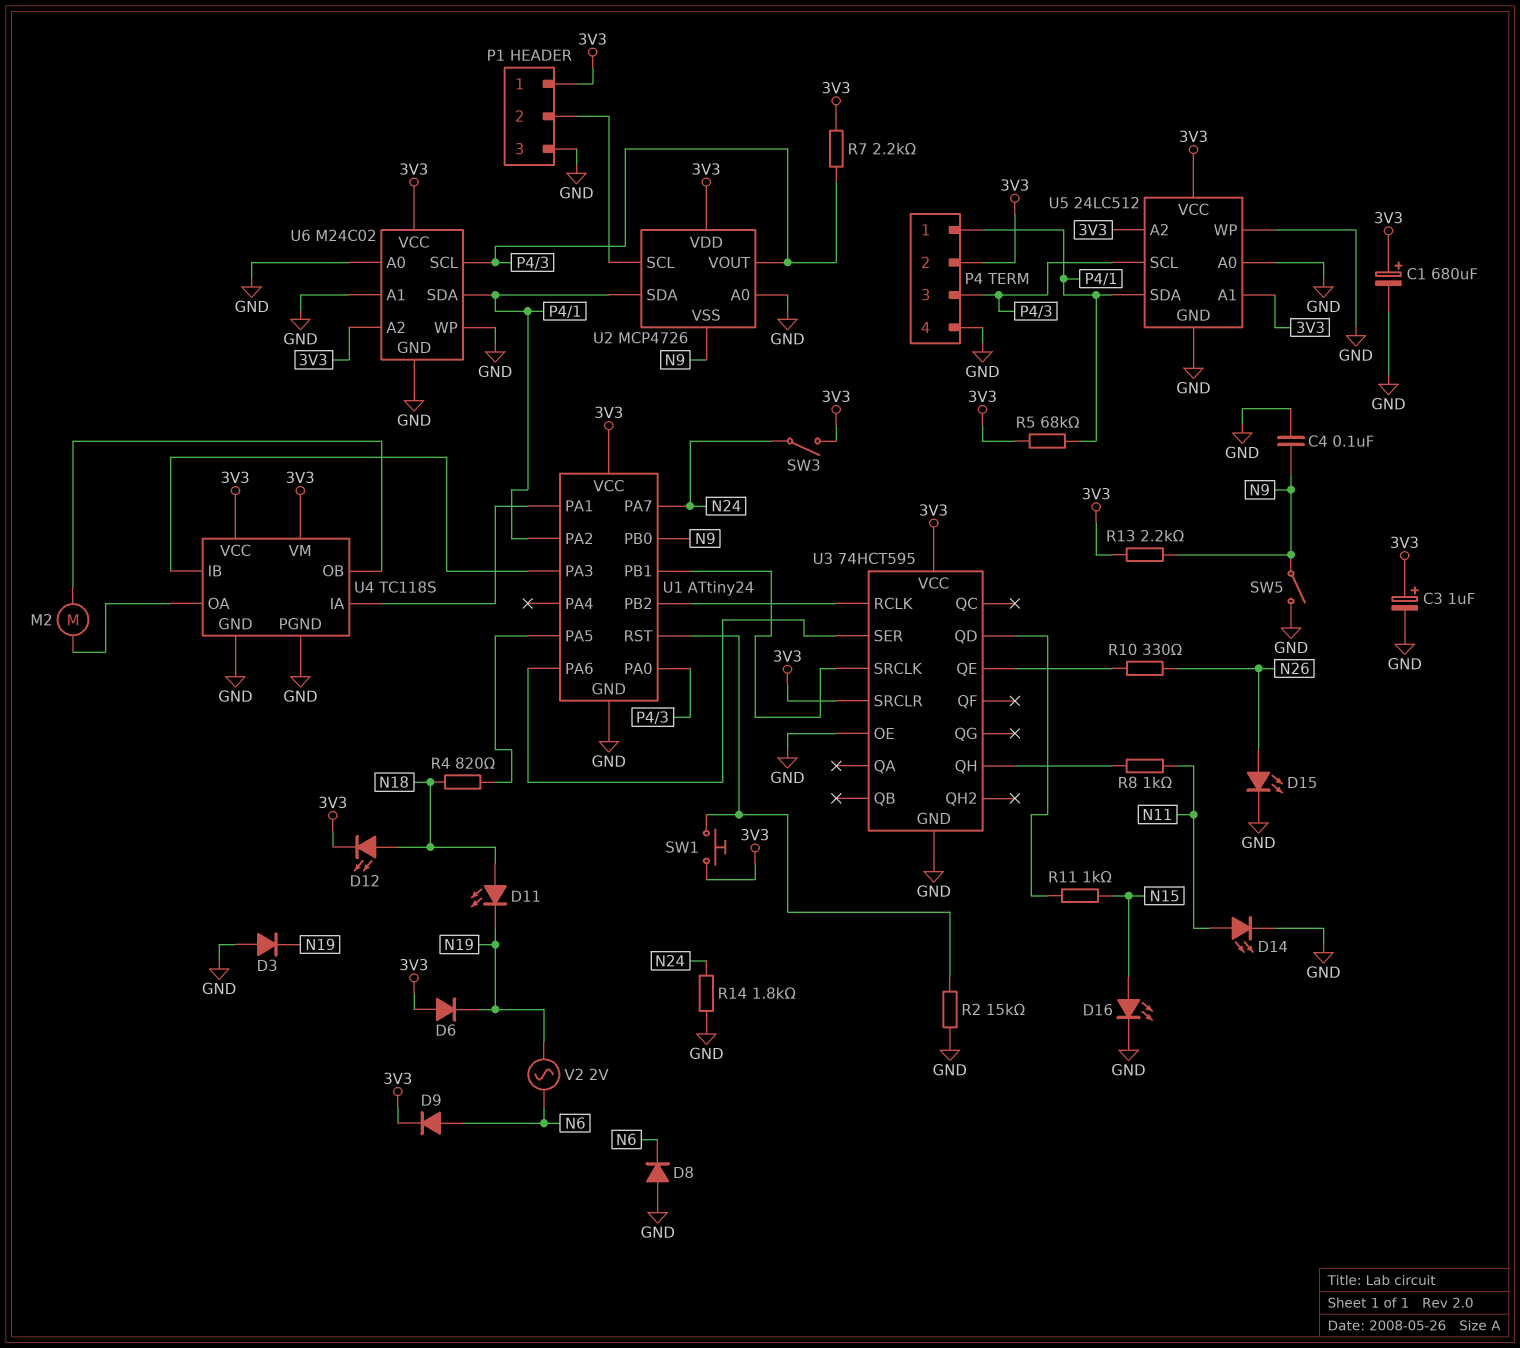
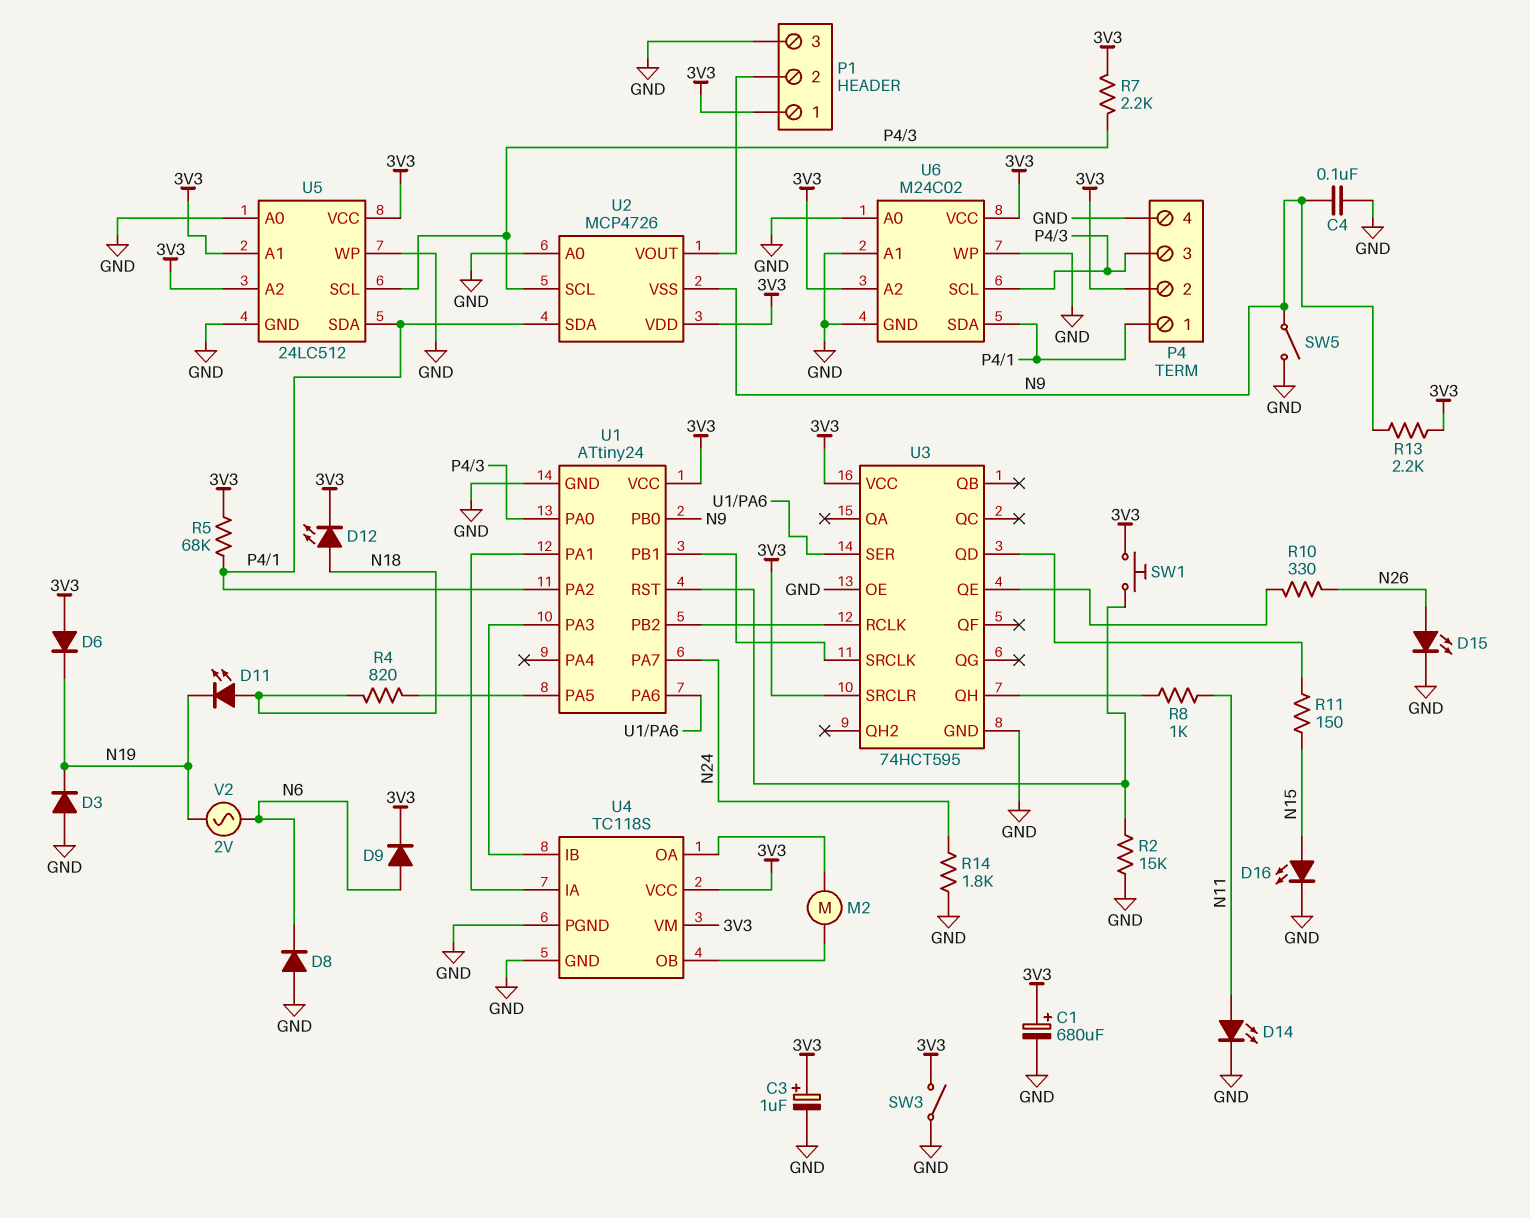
R11: 1k (N15, U3/QD) -> 150 (N15, U3/QD)
SW3: switch (3V3, N24) -> switch (3V3, GND)
U2 pin SCL: P1/2 -> P4/3
U2 pin VOUT: P4/3 -> P1/2

